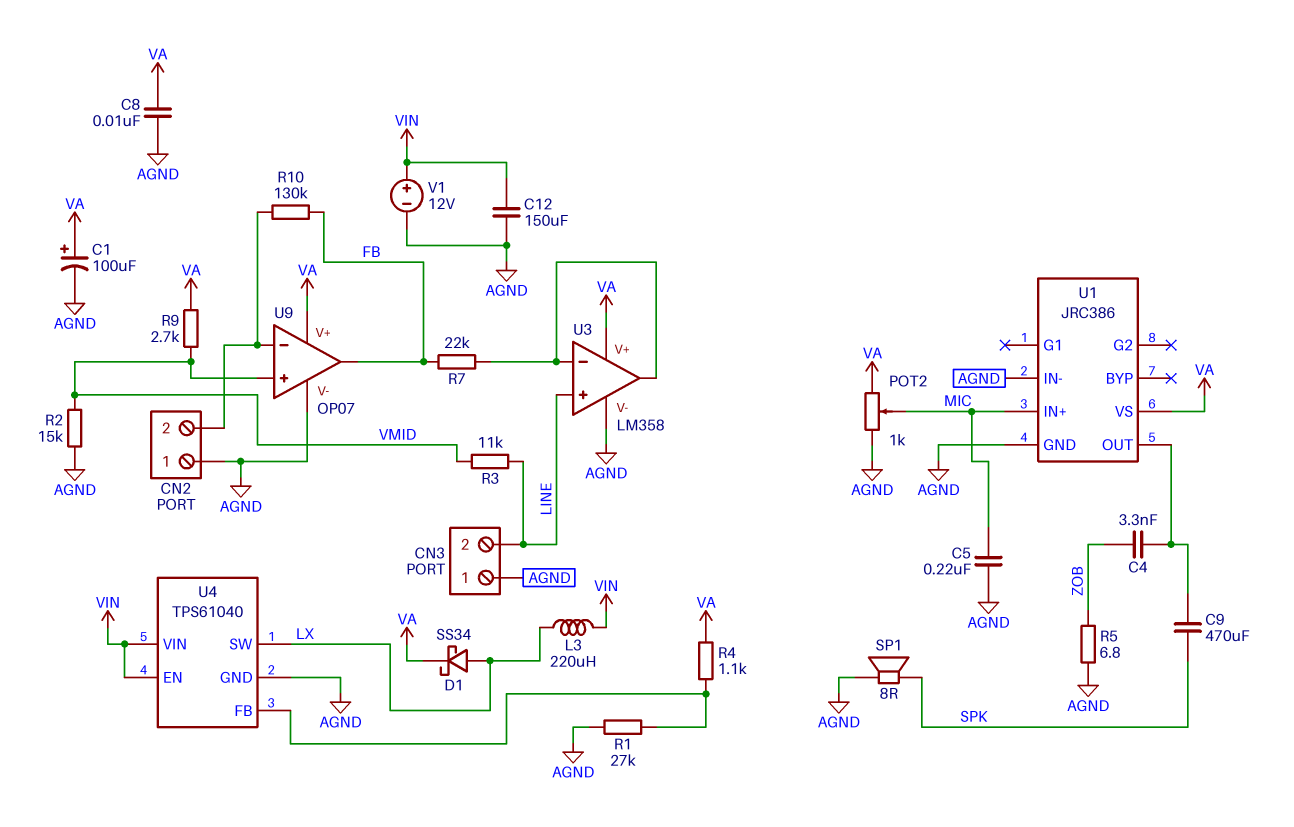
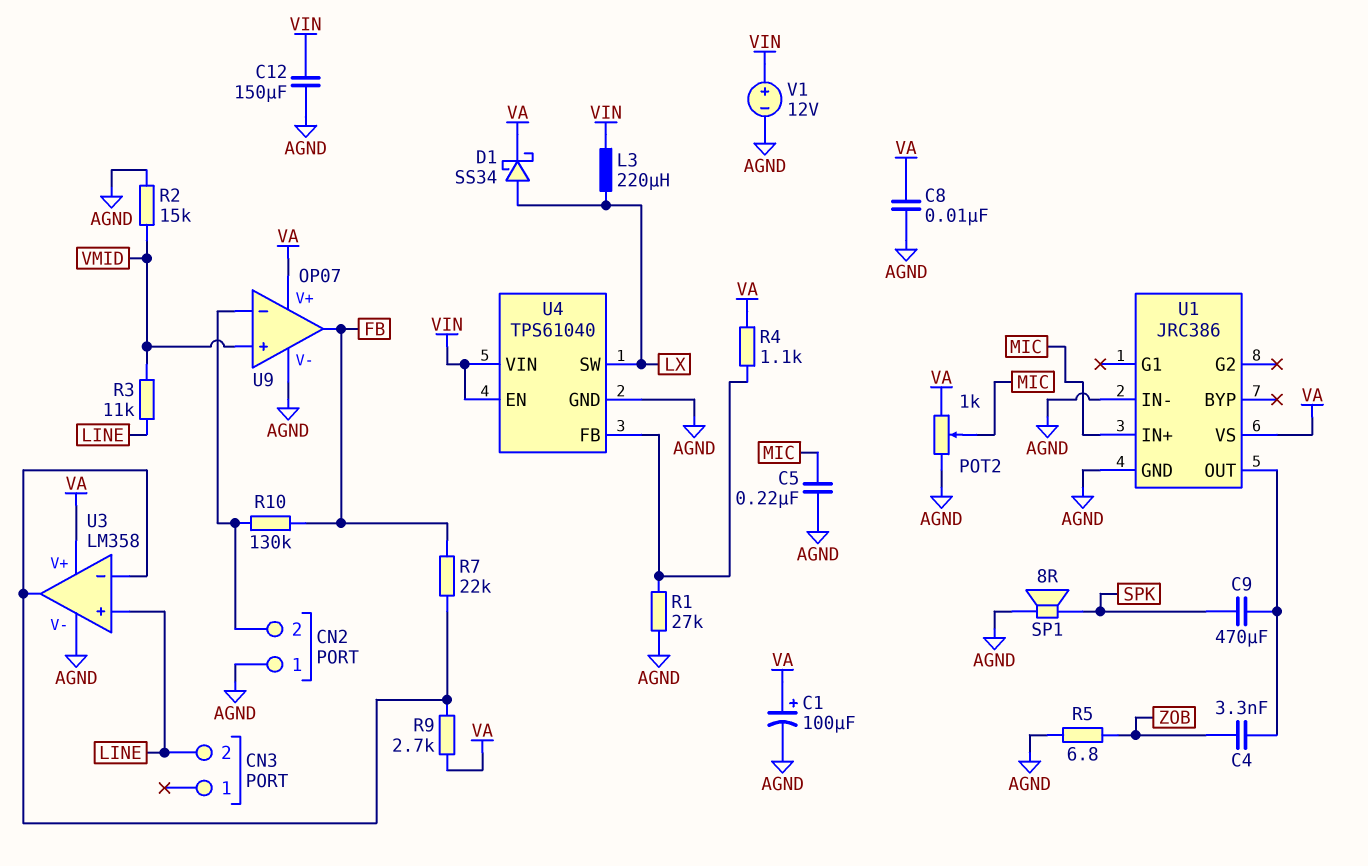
CN3 pin 1: AGND -> none
R9: 2.7k (VA, VMID) -> 2.7k (U3/in-, VA)

